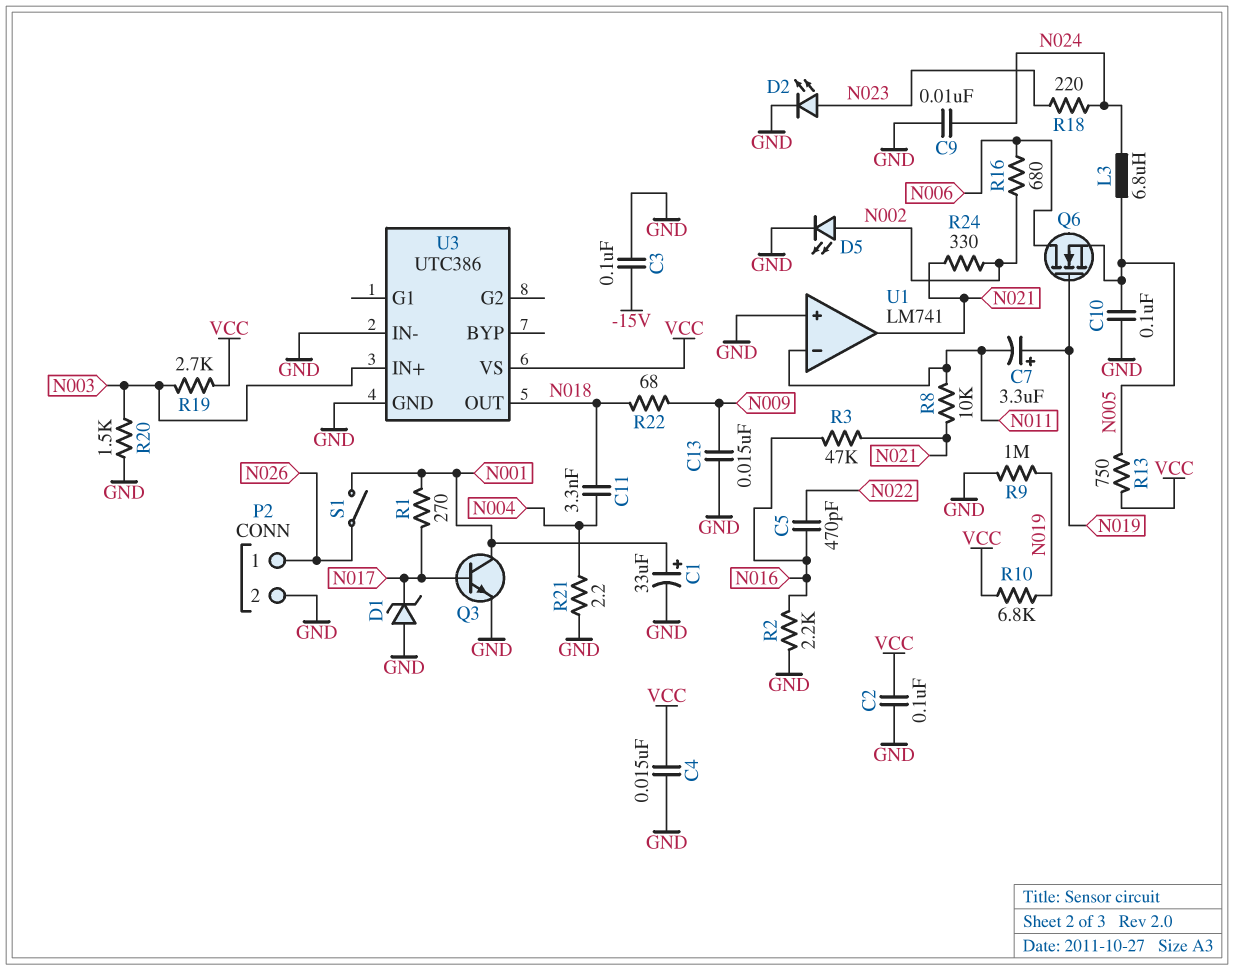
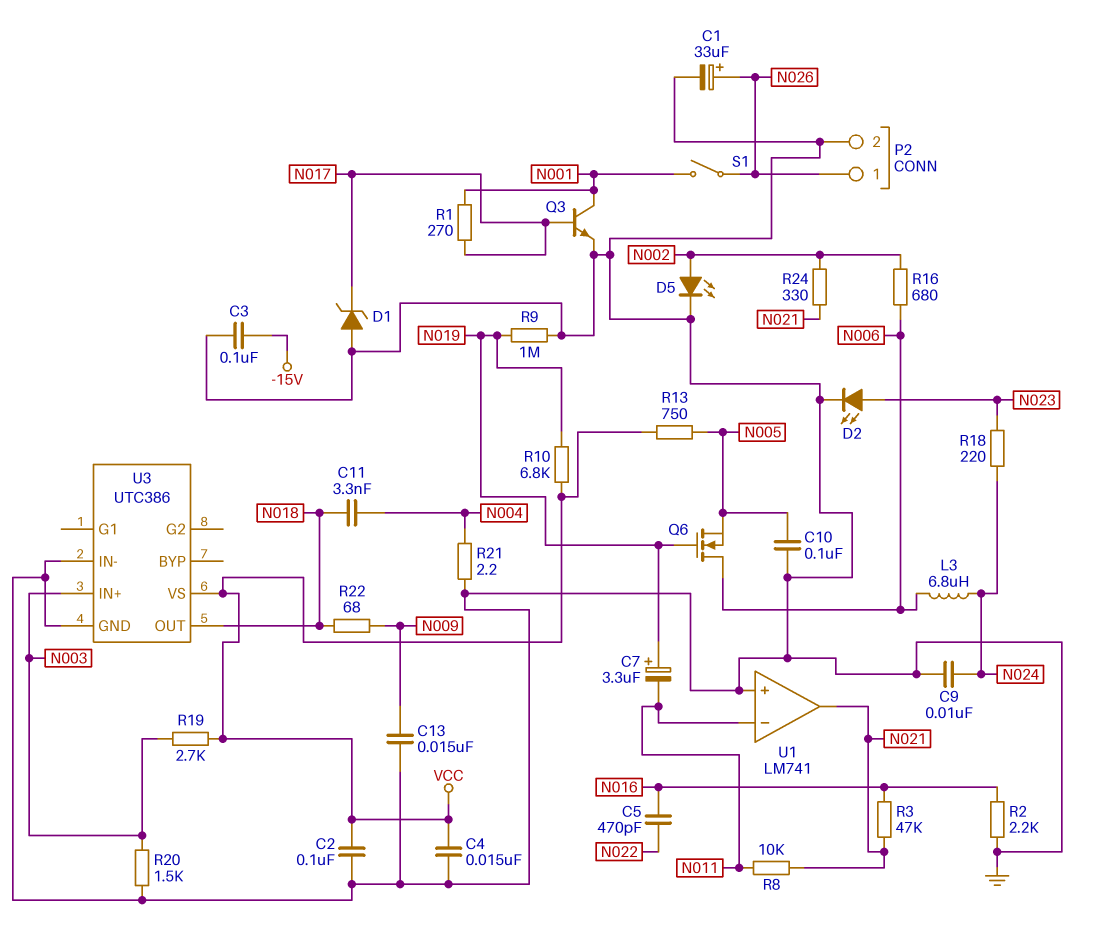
C1: 33uF (plus N001, minus GND) -> 33uF (plus N026, minus GND)
L3: 6.8uH (N005, N024) -> 6.8uH (N006, N024)

